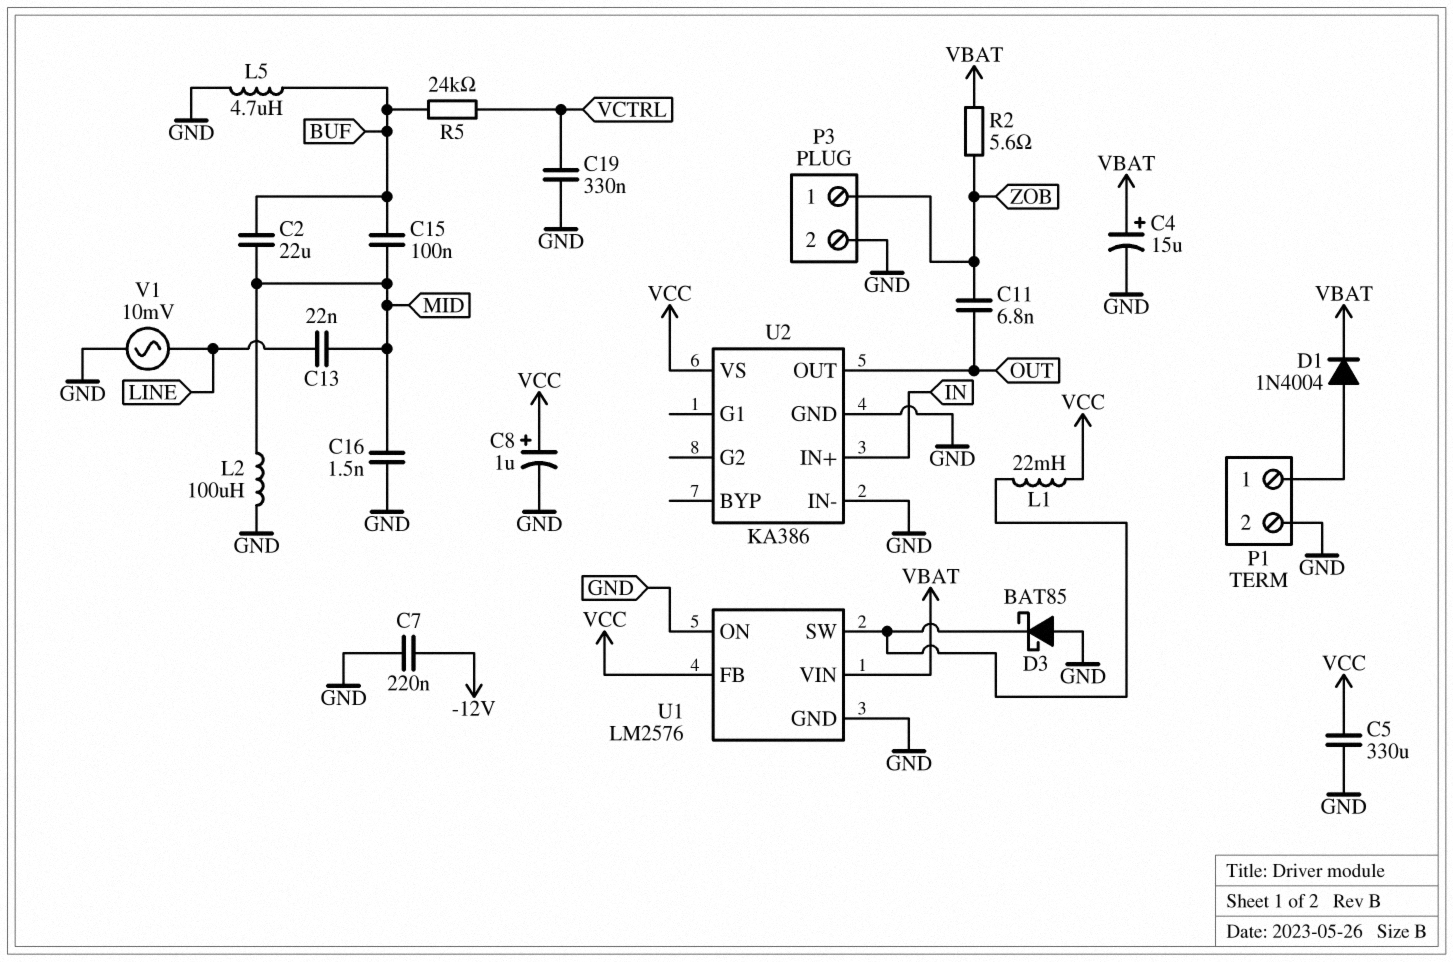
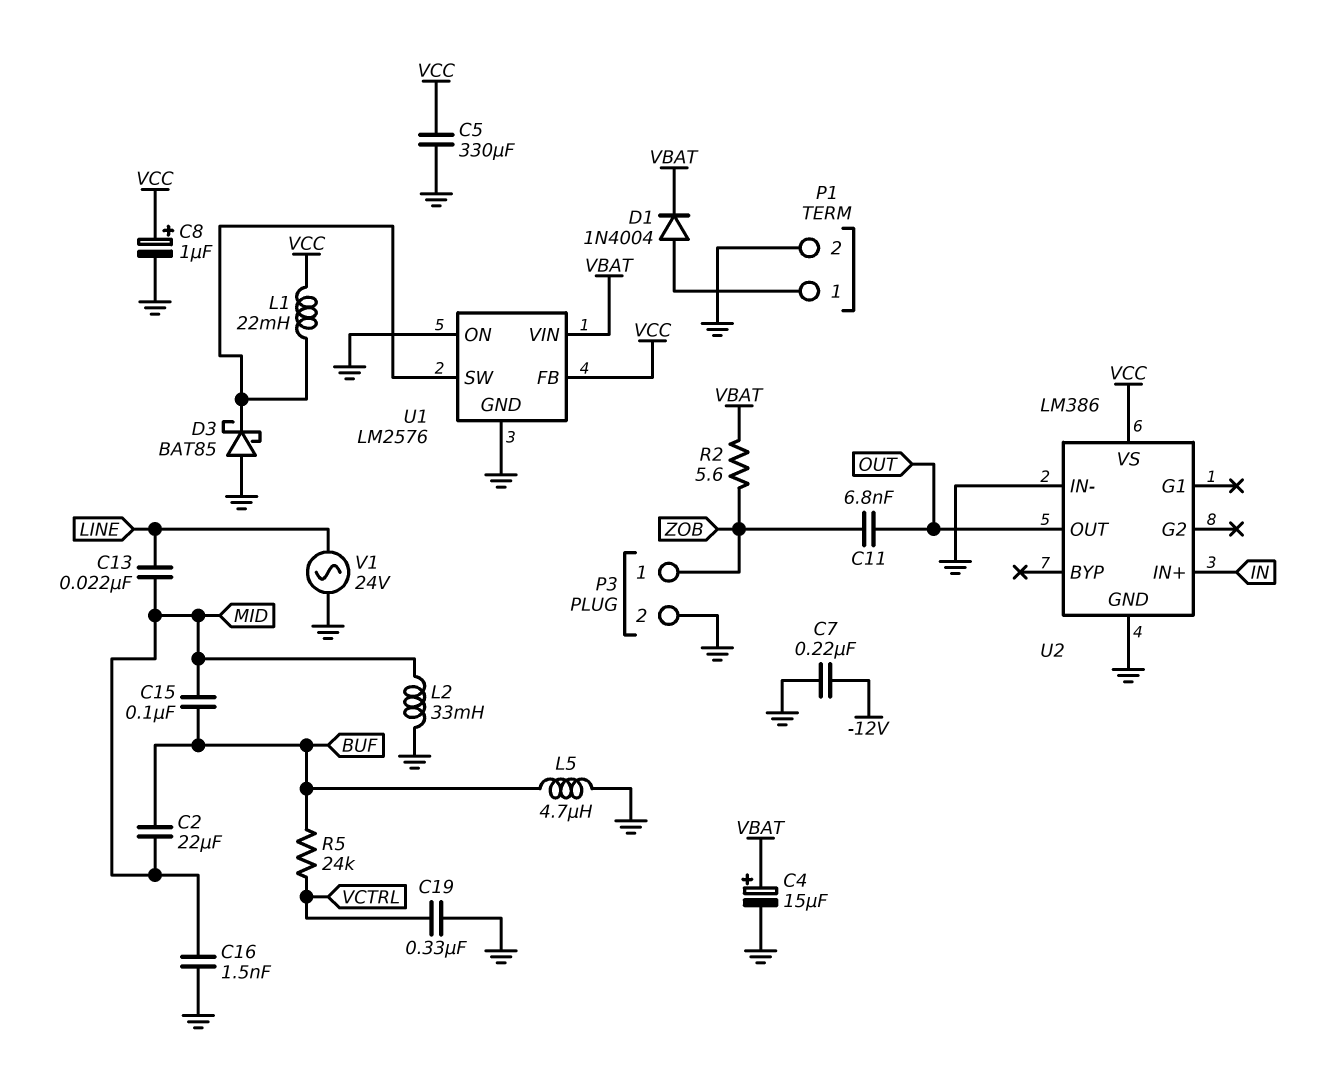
L2: 100uH (GND, MID) -> 33mH (GND, MID)
U2: KA386 -> LM386
V1: AC 10mV (GND, LINE) -> AC 24V (GND, LINE)

